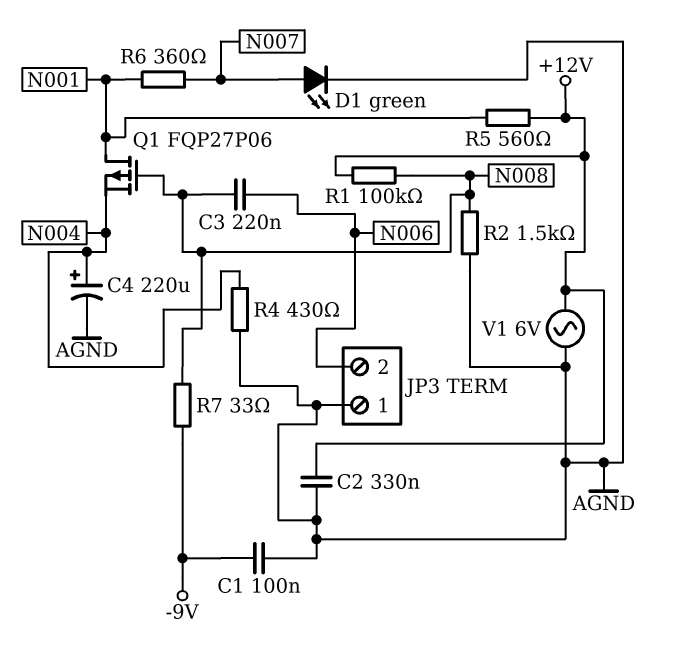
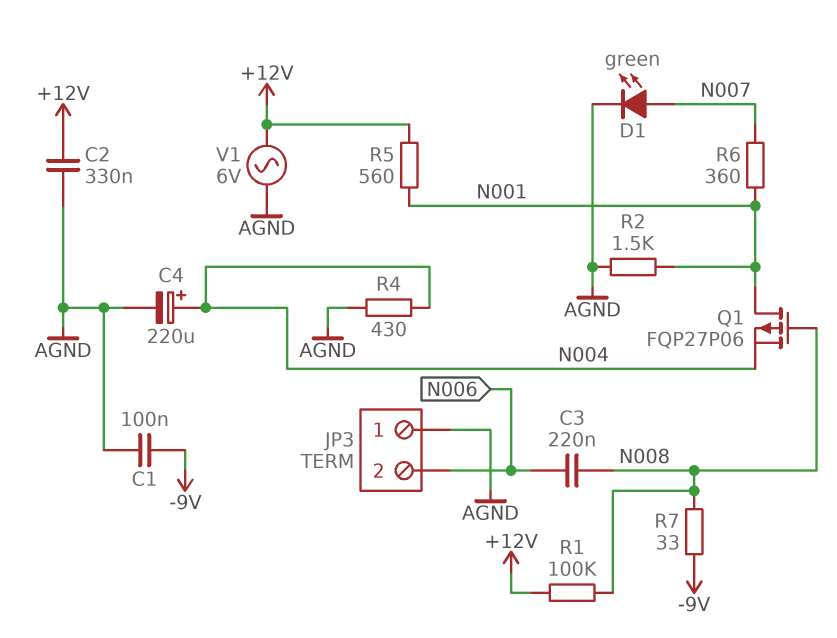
R2: 1.5k (AGND, N008) -> 1.5k (AGND, N001)

